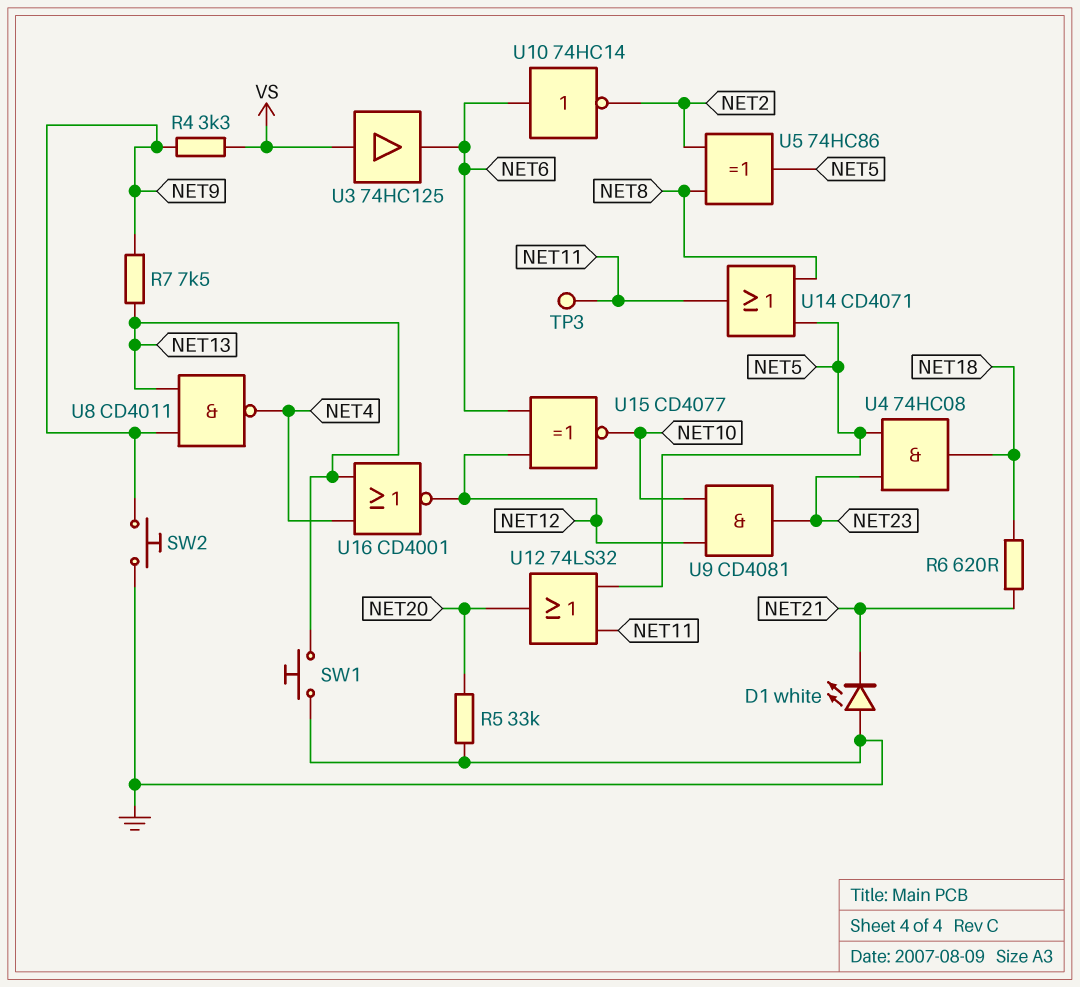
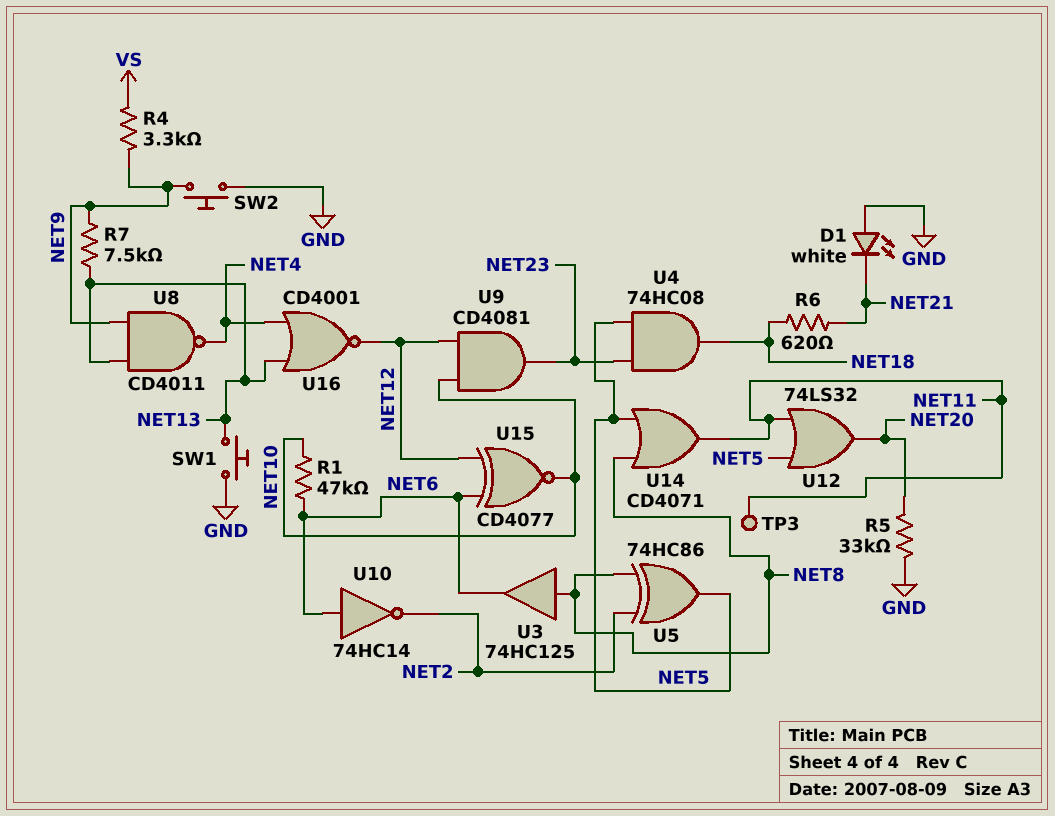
R1: none -> 47k (NET6, NET10)
U3: buffer 74HC125 (in VS, out NET6) -> buffer 74HC125 (in NET8, out NET6)

